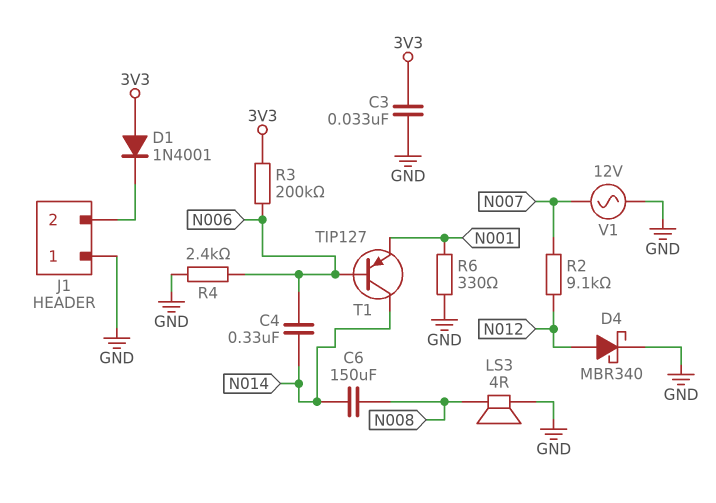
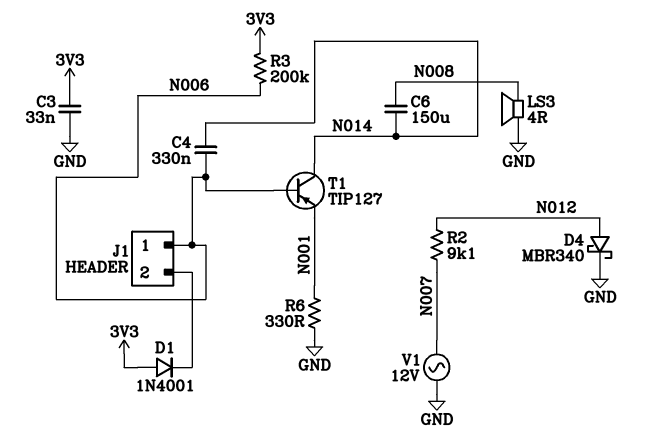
J1 pin 1: GND -> N006
R4: 2.4k (GND, N006) -> none

